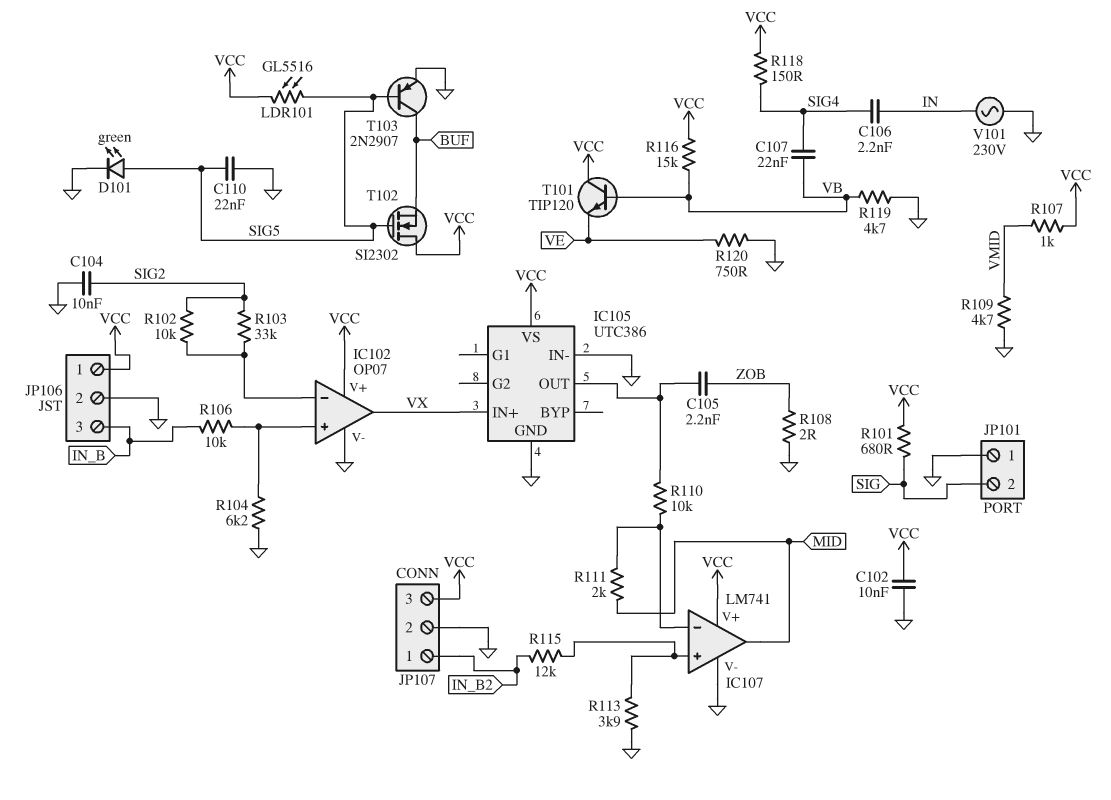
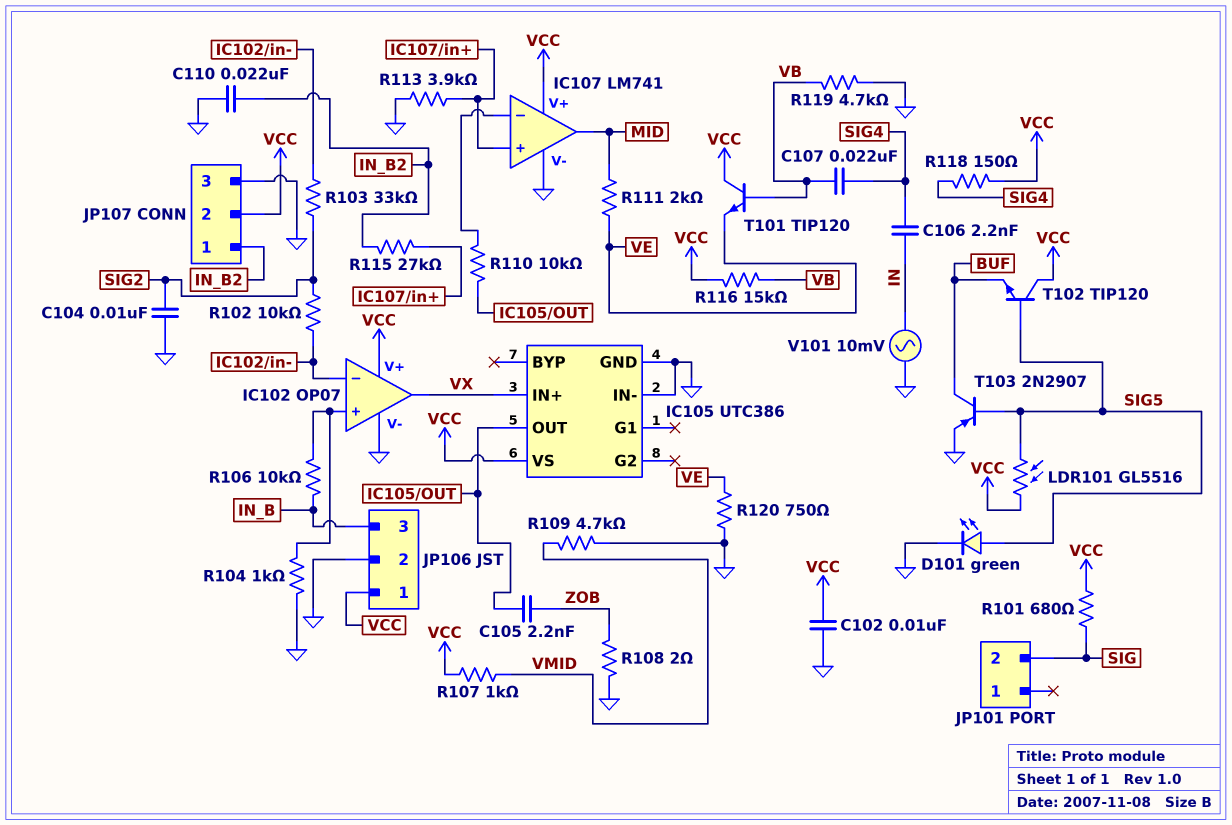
C110: 22nF (GND, SIG5) -> 22nF (GND, IN_B2)
JP101 pin 1: GND -> none
JP107 pin 2: GND -> VCC
JP107 pin 3: VCC -> GND
R104: 6.2k (GND, IC102/in+) -> 1k (GND, IC102/in+)
R111: 2k (IC107/in-, MID) -> 2k (MID, VE)
R115: 12k (IC107/in+, IN_B2) -> 27k (IC107/in+, IN_B2)
T102: NMOS SI2302 (G SIG5, D VCC, S BUF) -> NPN TIP120 (B SIG5, C VCC, E BUF)
V101: AC 230V (GND, IN) -> AC 10mV (GND, IN)

